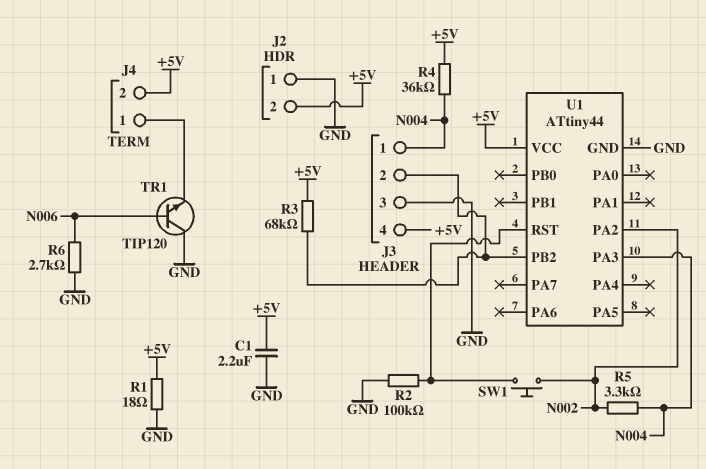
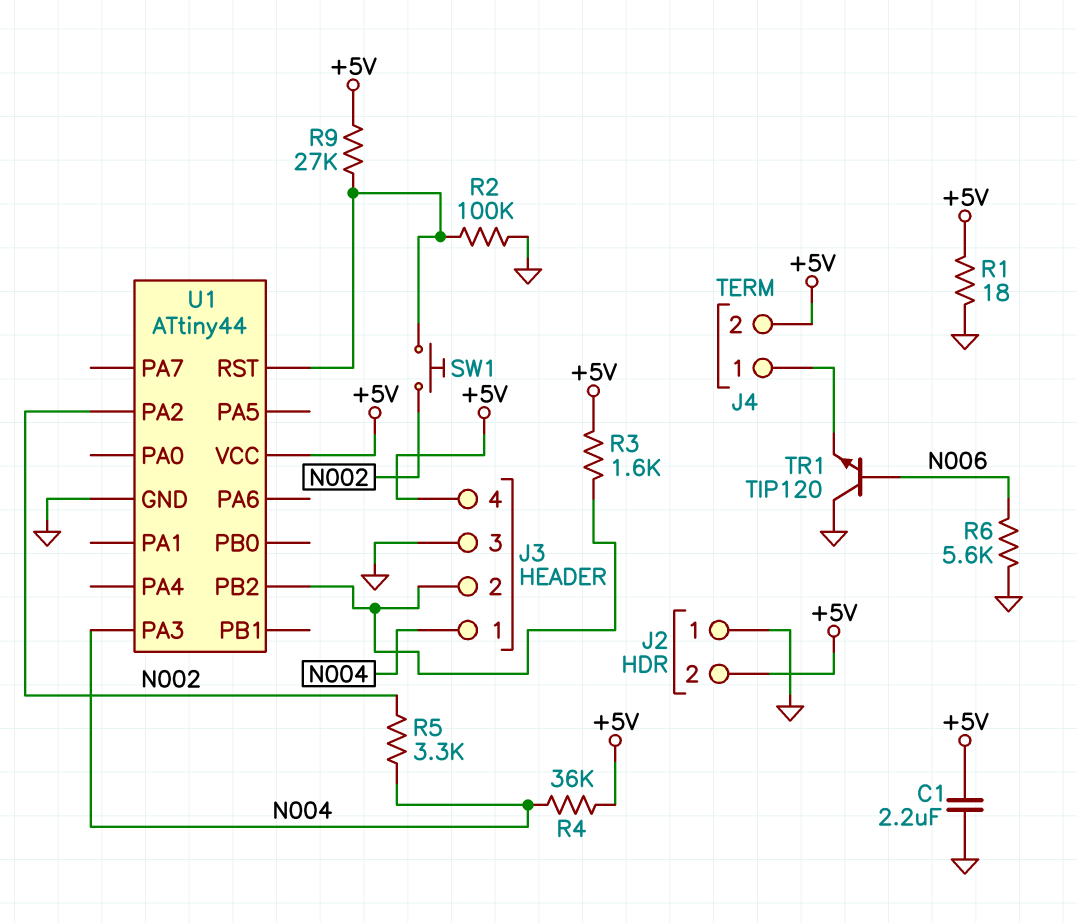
R3: 68k (+5V, J3/2) -> 1.6k (+5V, J3/2)
R6: 2.7k (GND, N006) -> 5.6k (GND, N006)
R9: none -> 27k (+5V, U1/RST)

